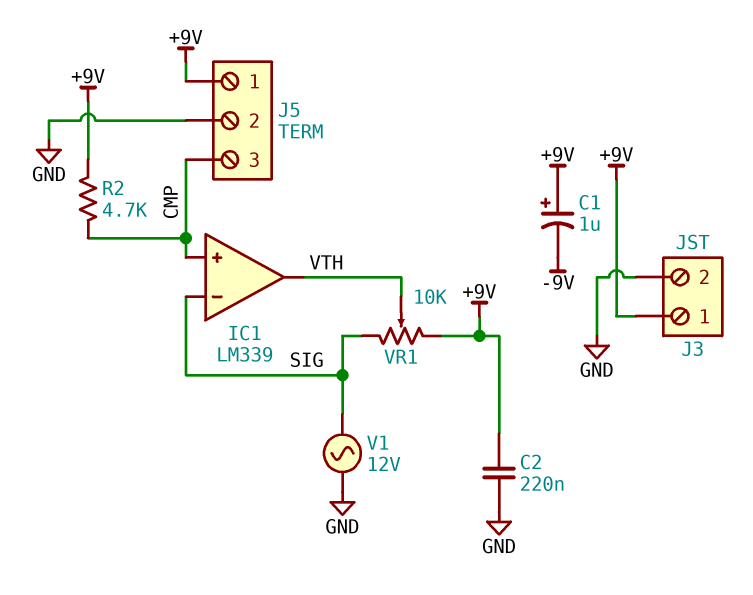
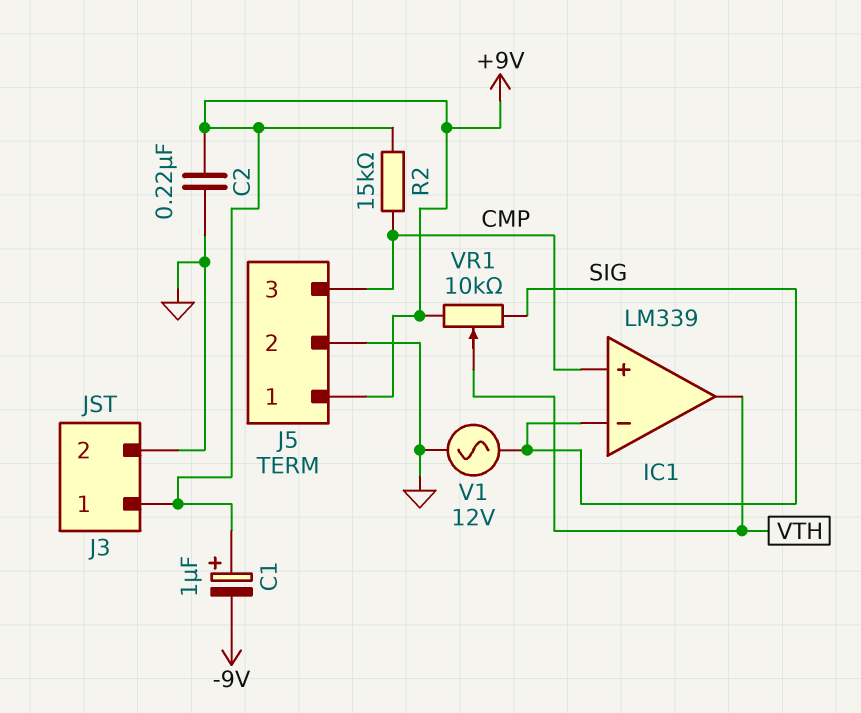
R2: 4.7k (+9V, CMP) -> 15k (+9V, CMP)

